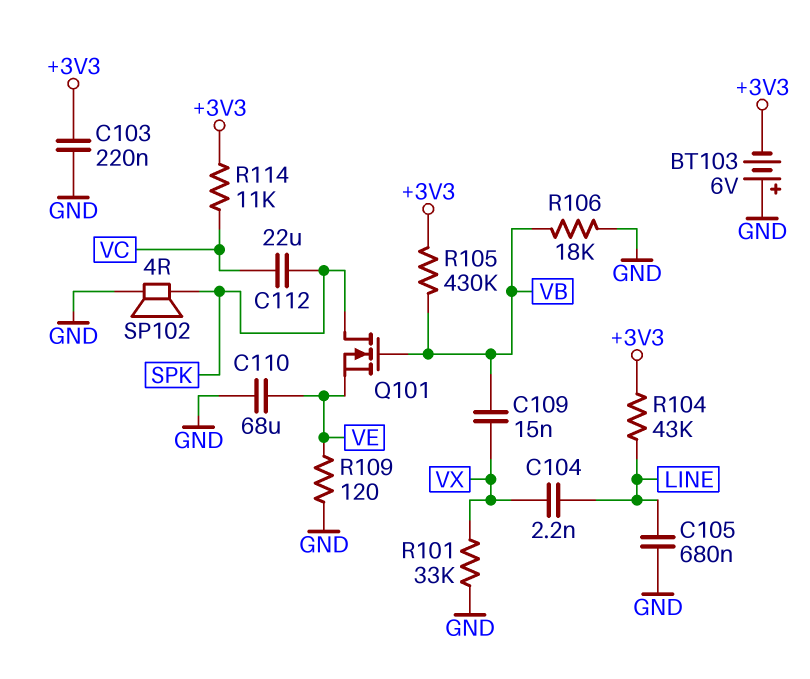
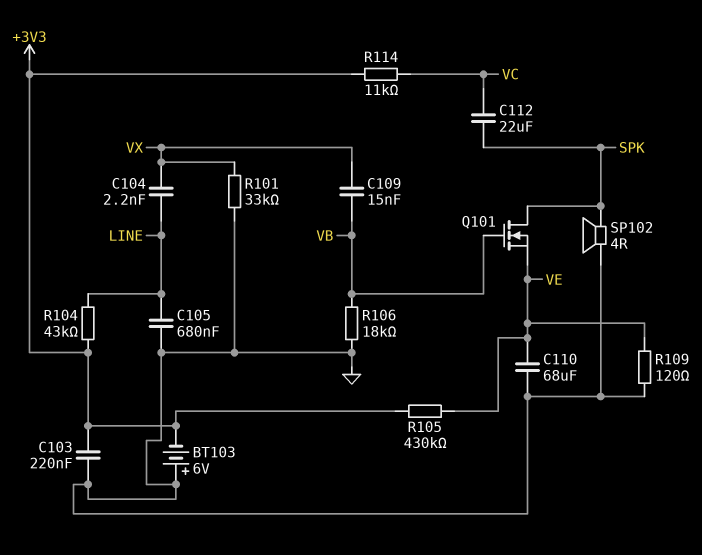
R105: 430k (+3V3, VB) -> 430k (+3V3, VE)

